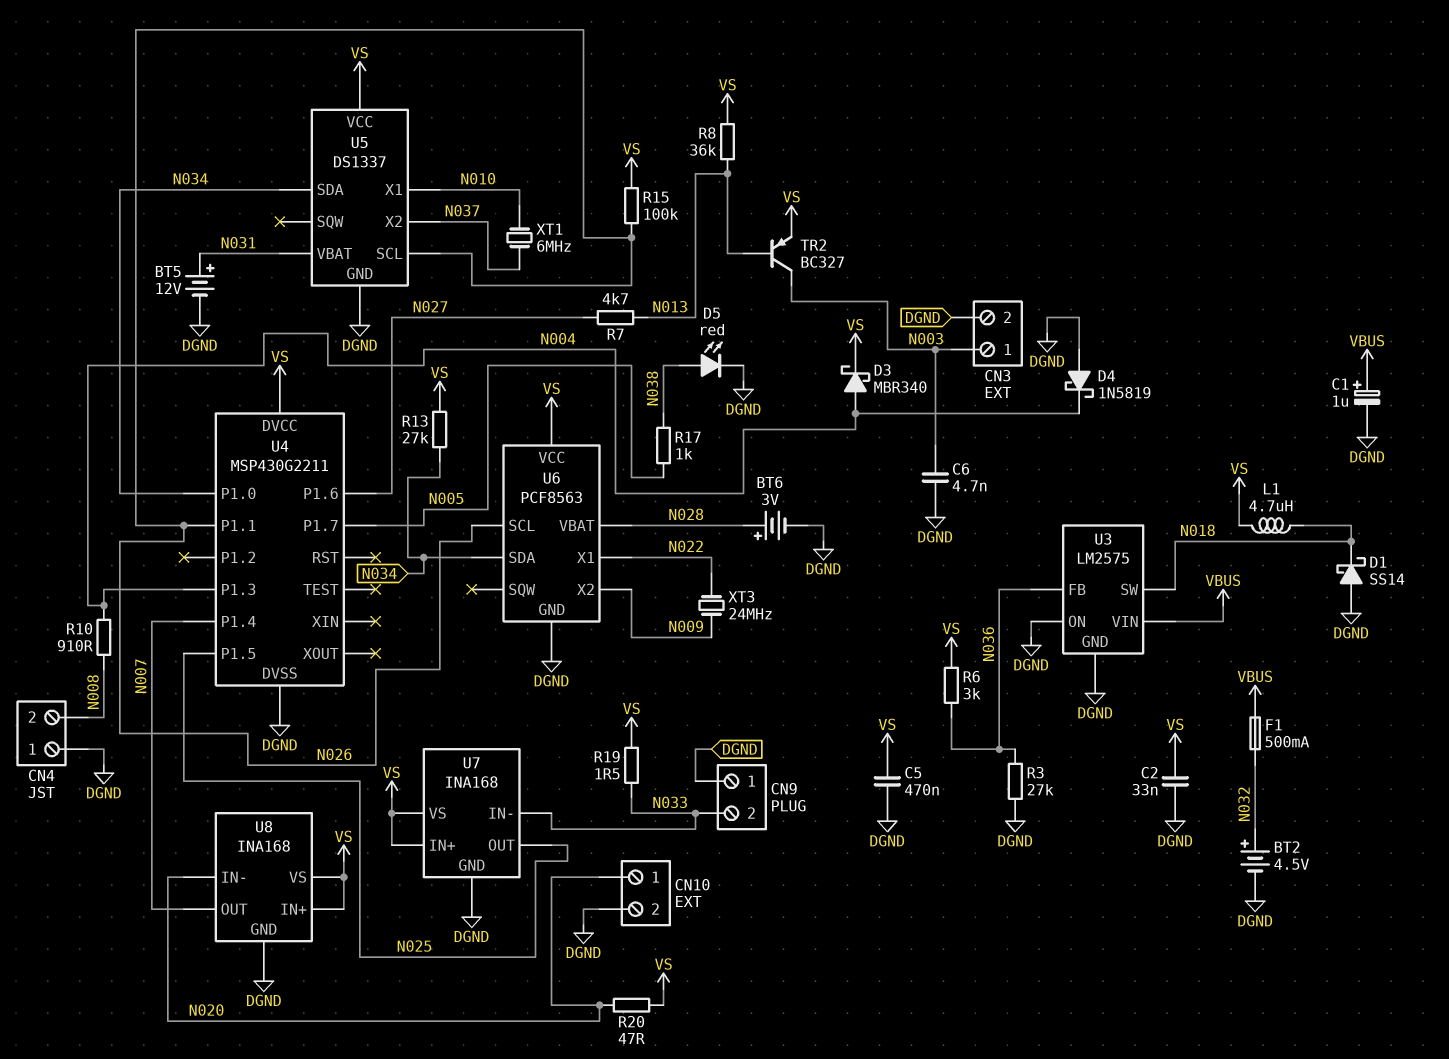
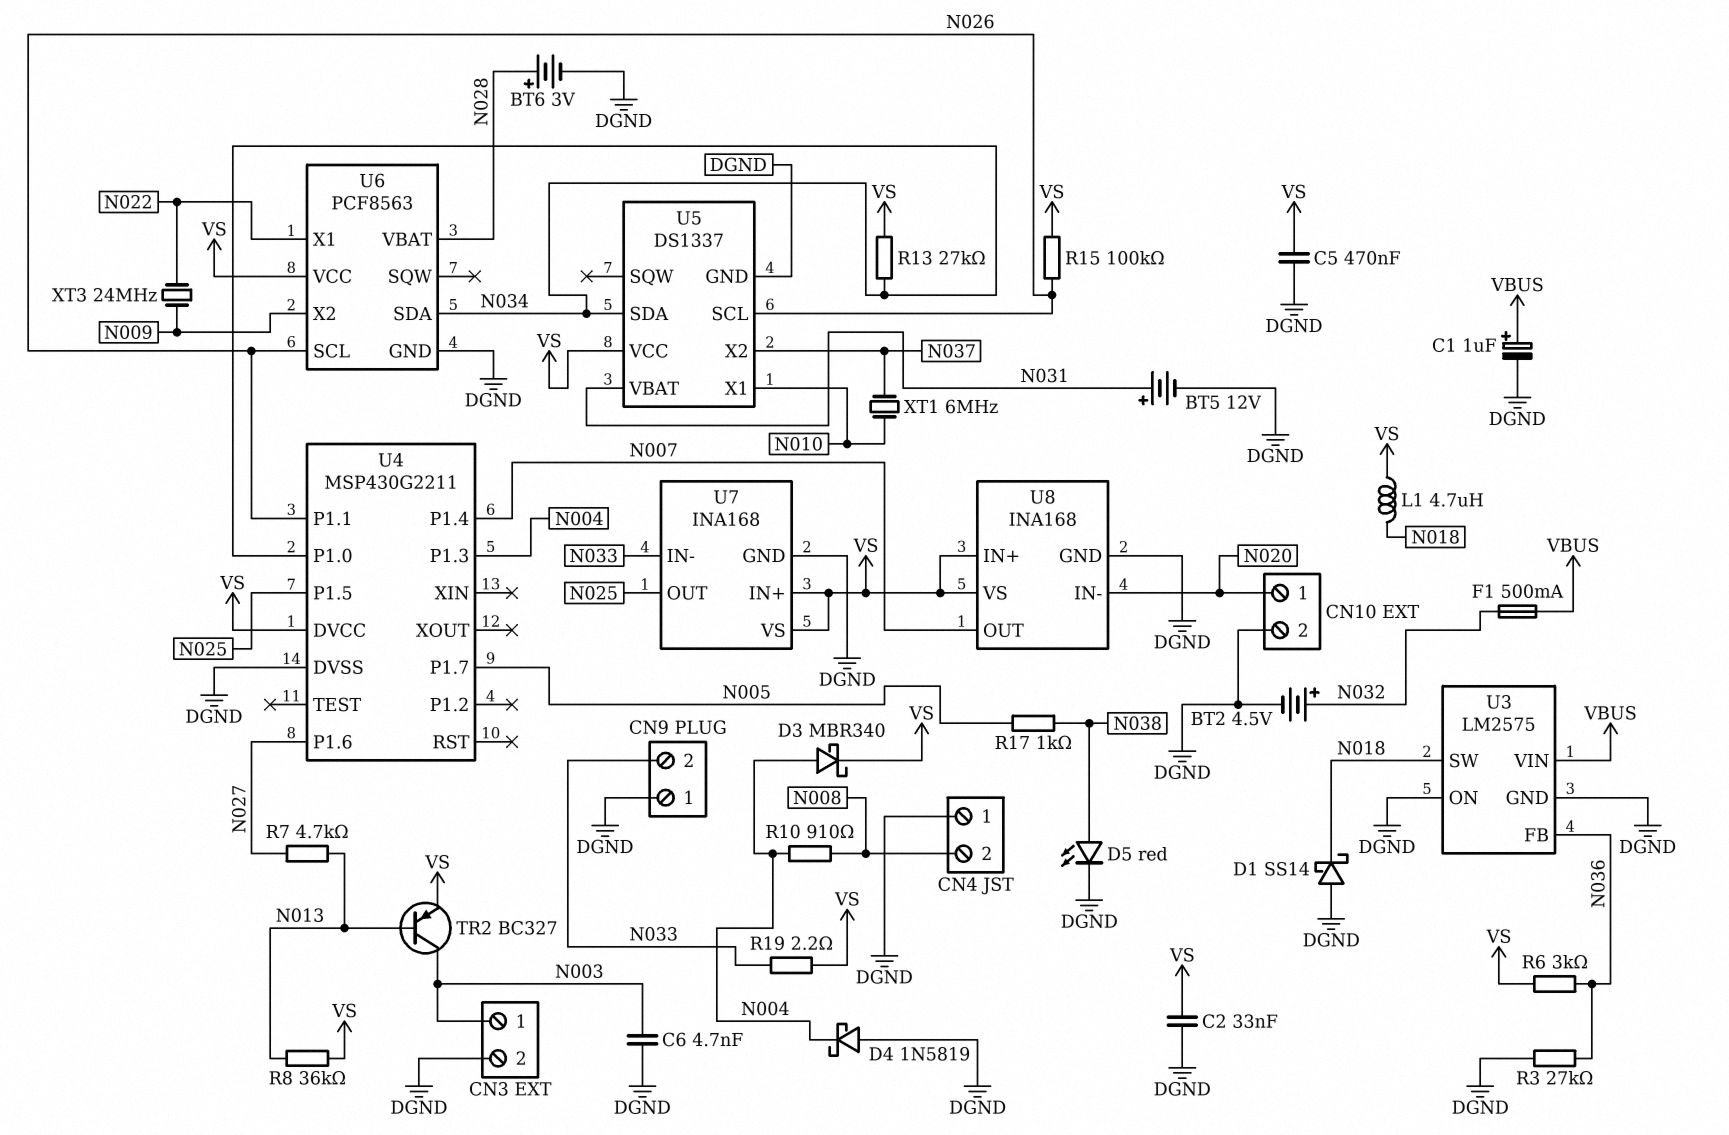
R19: 1.5 (N033, VS) -> 2.2 (N033, VS)
R20: 47 (N020, VS) -> none

